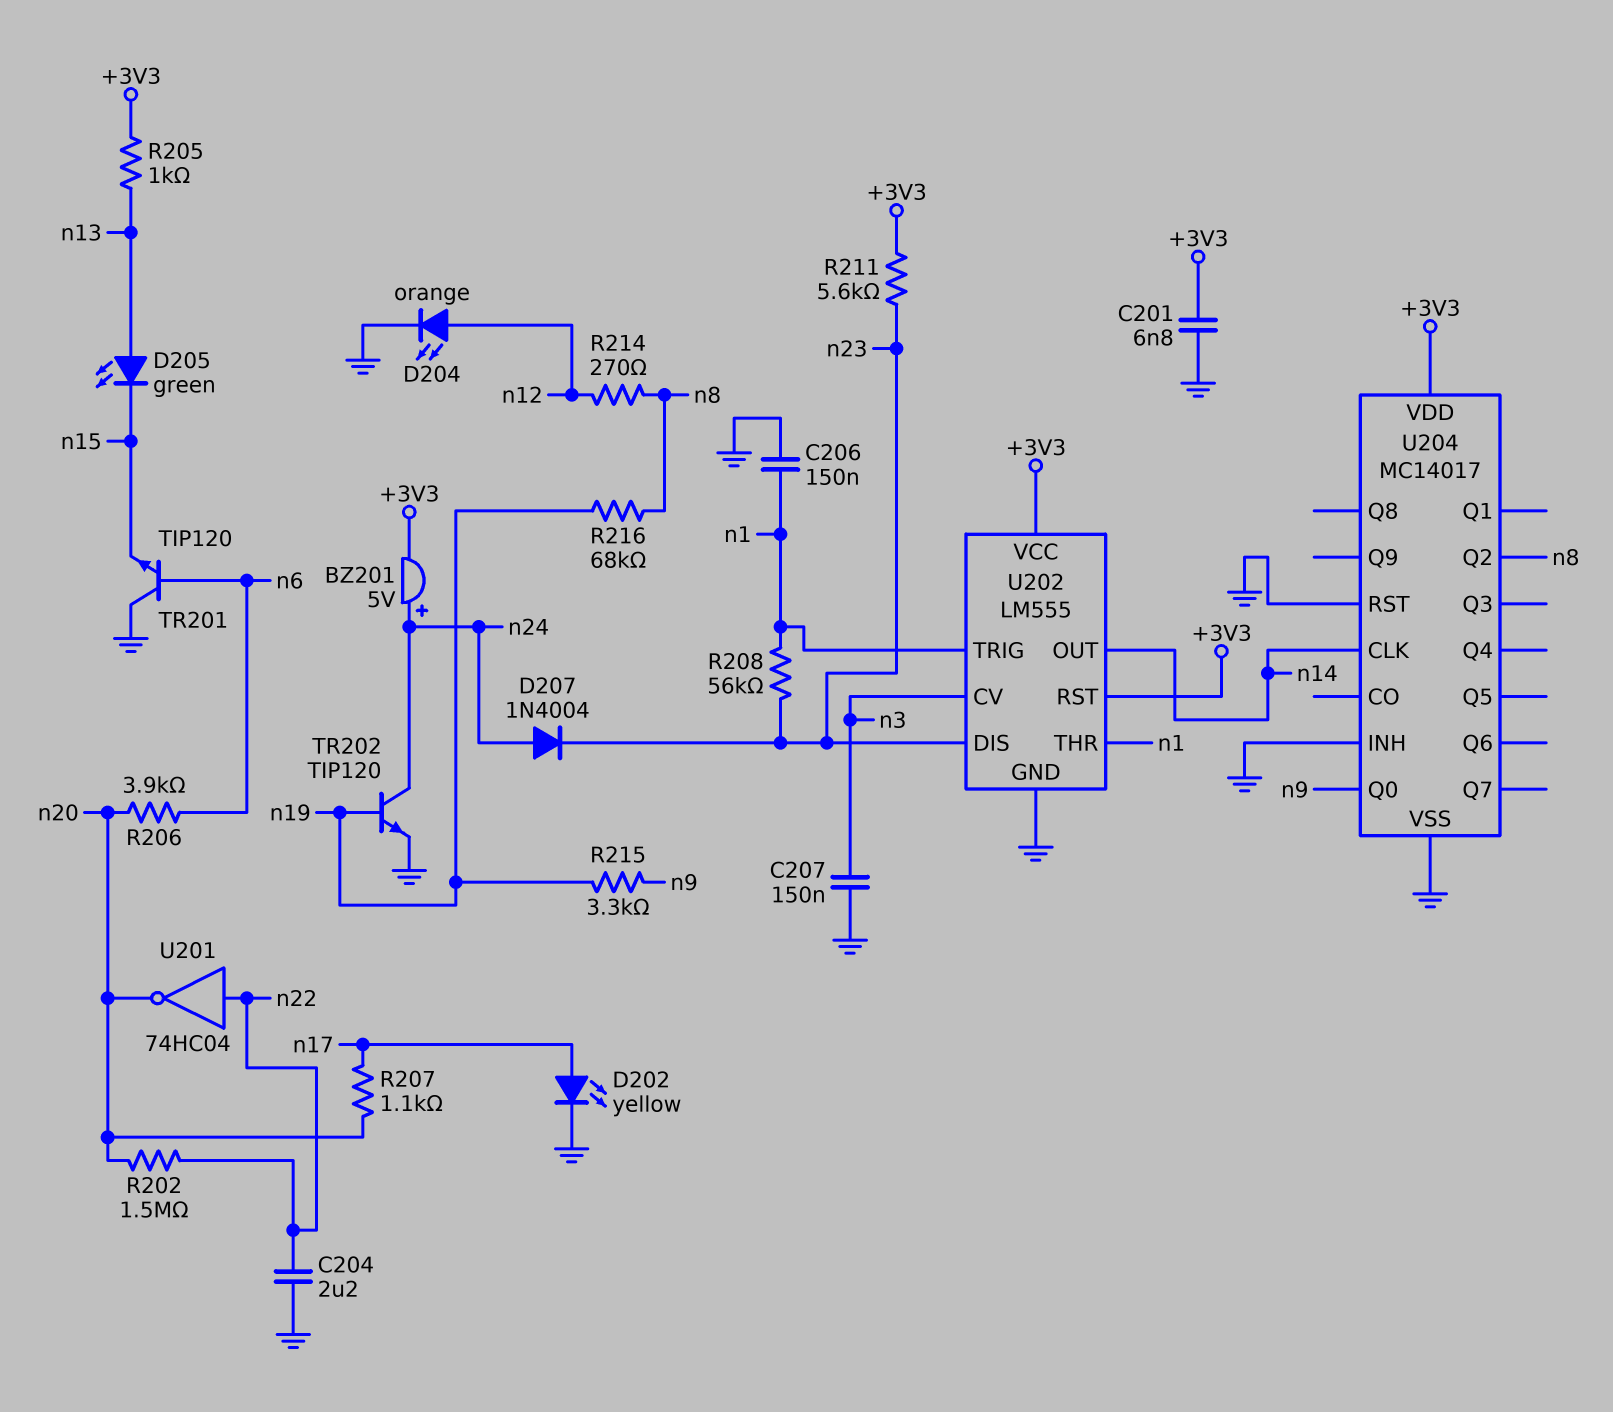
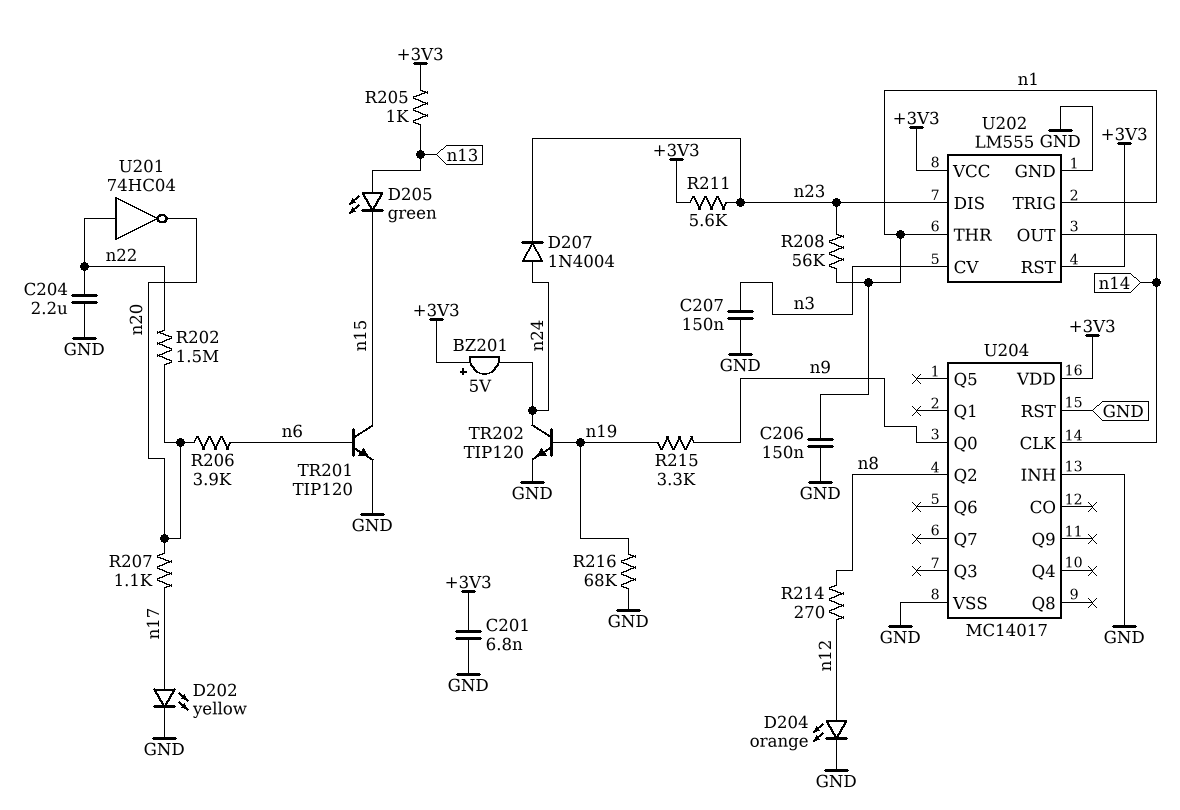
BZ201: buzzer 5V (plus n24, minus +3V3) -> buzzer 5V (plus +3V3, minus n24)
R216: 68k (n8, n19) -> 68k (GND, n19)
TR201: NPN TIP120 (B n6, C GND, E n15) -> NPN TIP120 (B n6, C n15, E GND)

